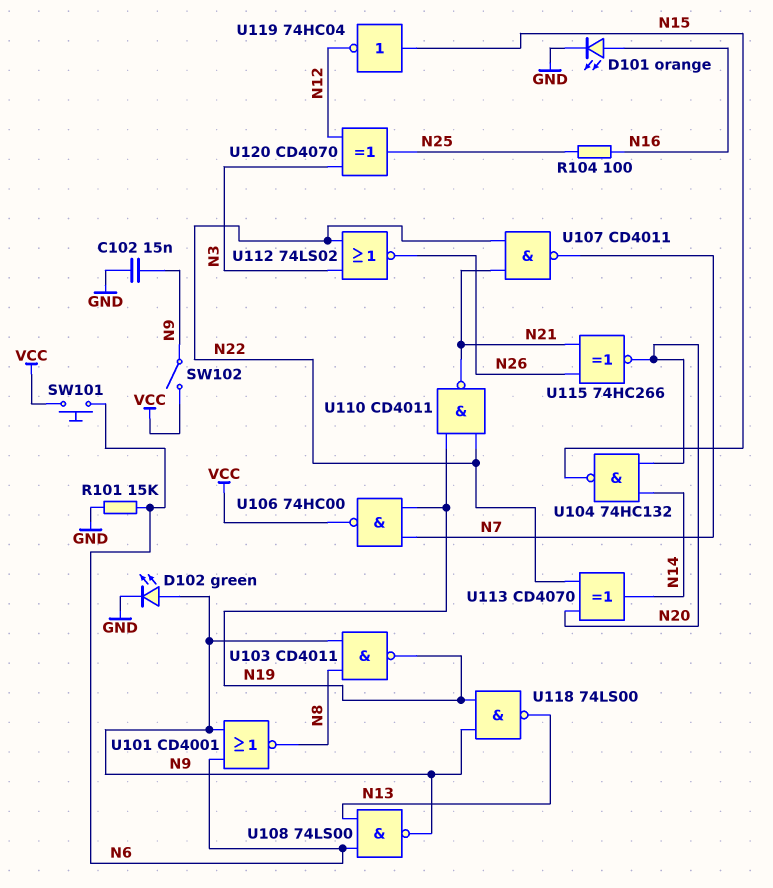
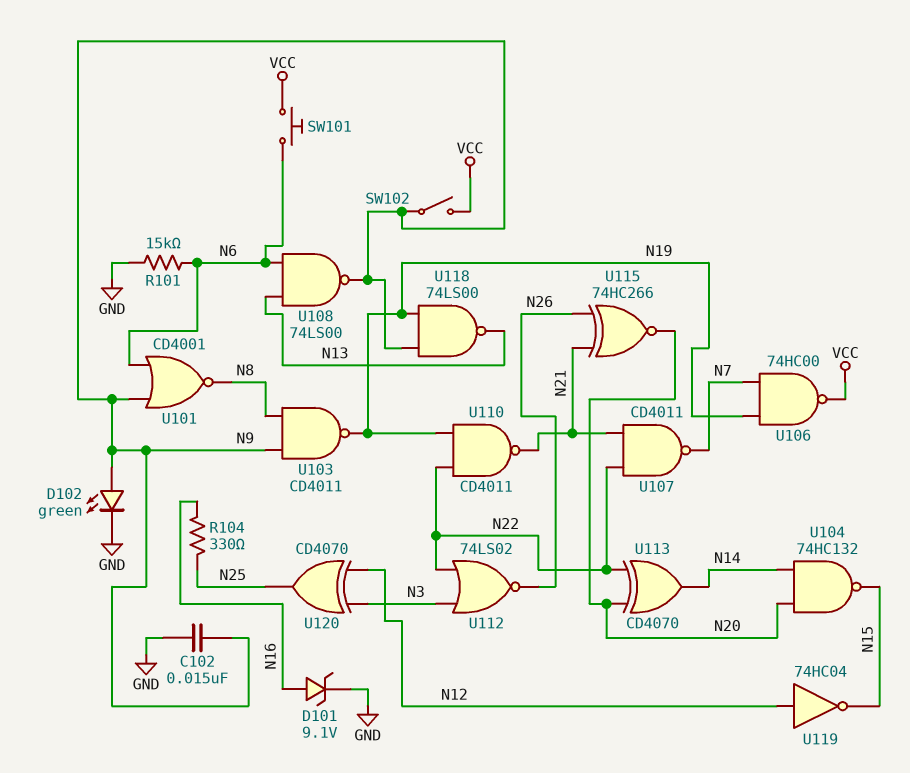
D101: LED orange (A N16, K GND) -> zener 9.1V (A N16, K GND)
R104: 100 (N16, N25) -> 330 (N16, N25)
U119: NOT 74HC04 (in N15, out N12) -> NOT 74HC04 (in N12, out N15)

